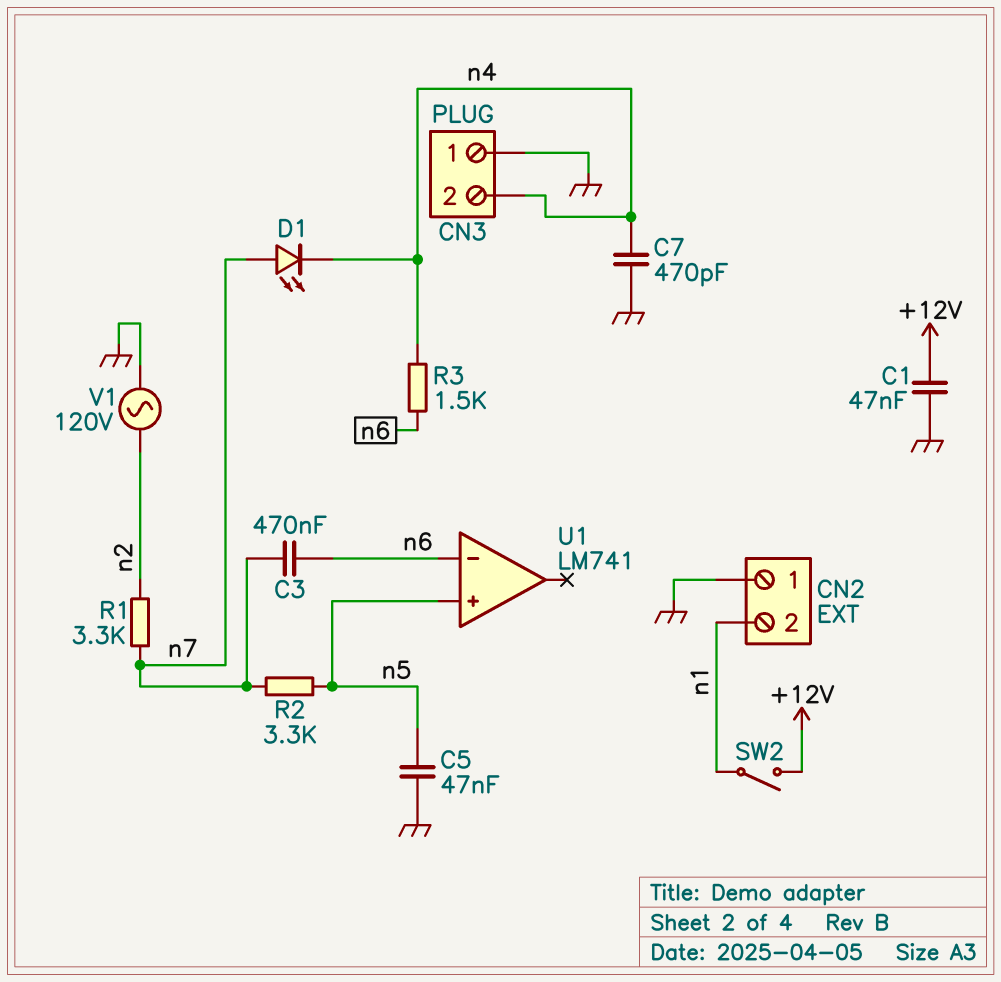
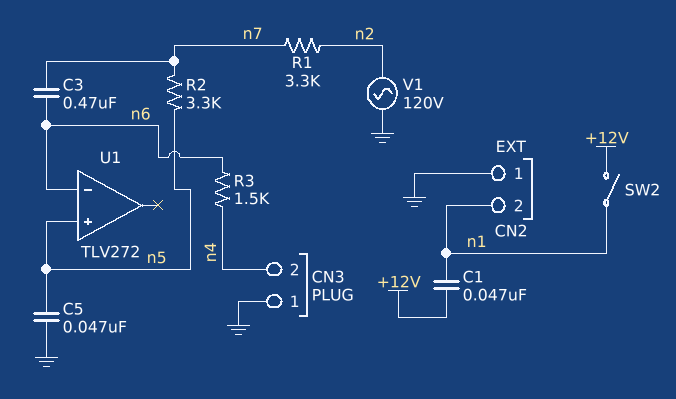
C1: 47nF (+12V, GND) -> 47nF (+12V, n1)
C7: 470pF (GND, n4) -> none
D1: LED (A n7, K n4) -> none
U1: LM741 -> TLV272

